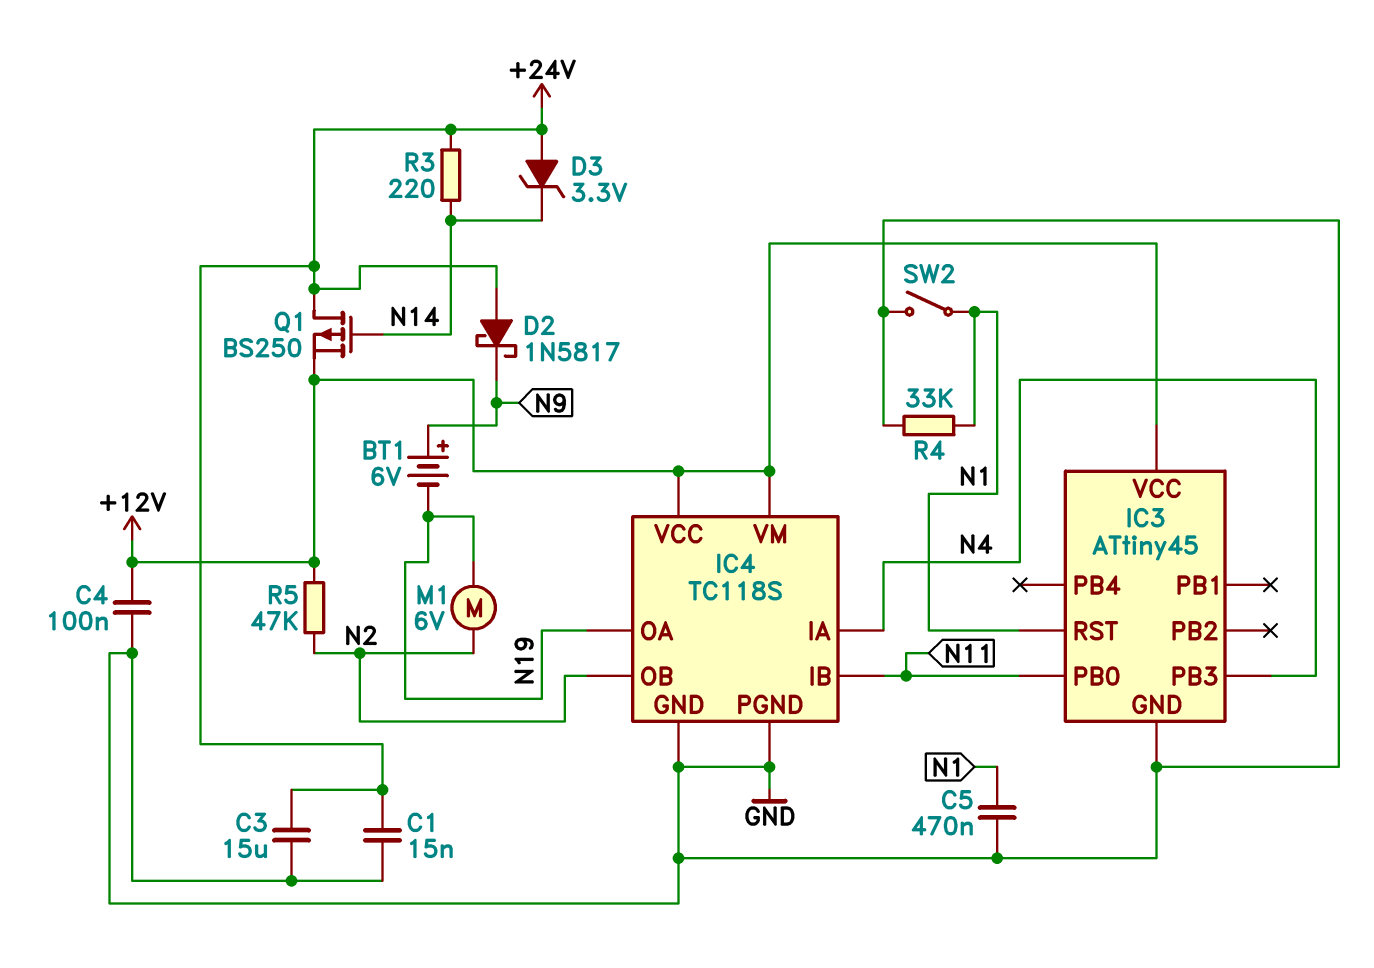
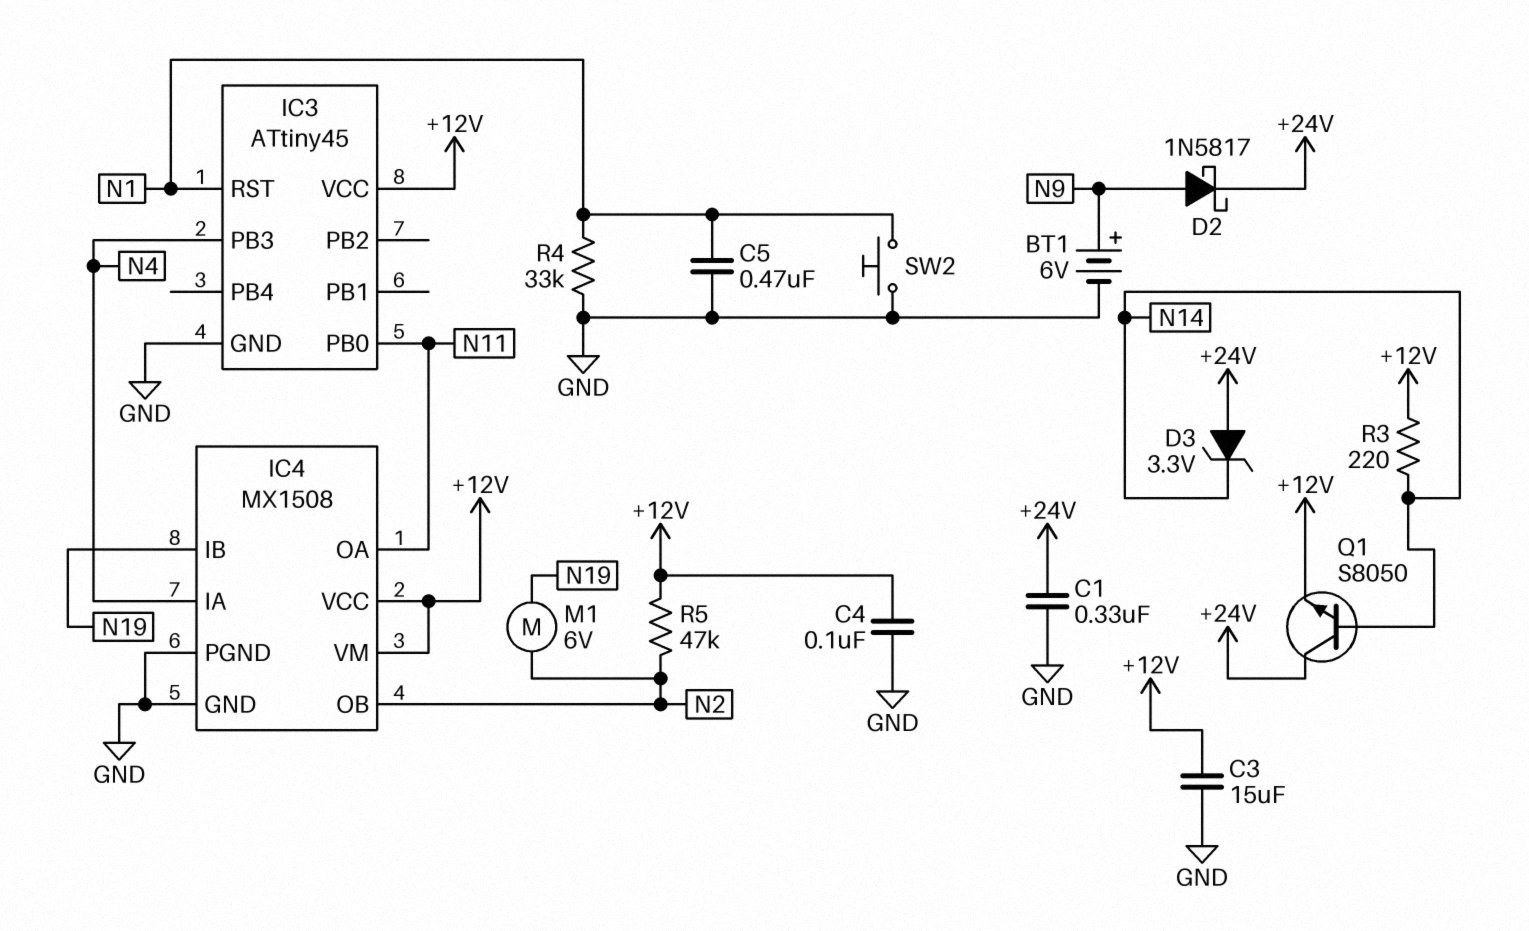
BT1: 6V (plus N9, minus N19) -> 6V (plus N9, minus GND)
C1: 15nF (+24V, GND) -> 330nF (+24V, GND)
C3: 15uF (+24V, GND) -> 15uF (+12V, GND)
D2: schottky 1N5817 (A +24V, K N9) -> schottky 1N5817 (A N9, K +24V)
IC4: TC118S -> MX1508
IC4 pin IB: N11 -> N19
IC4 pin OA: N19 -> N11
Q1: PMOS BS250 (G N14, D +24V, S +12V) -> NPN S8050 (B N14, C +24V, E +12V)
R3: 220 (+24V, N14) -> 220 (+12V, N14)
SW2: switch (GND, N1) -> button (GND, N1)

